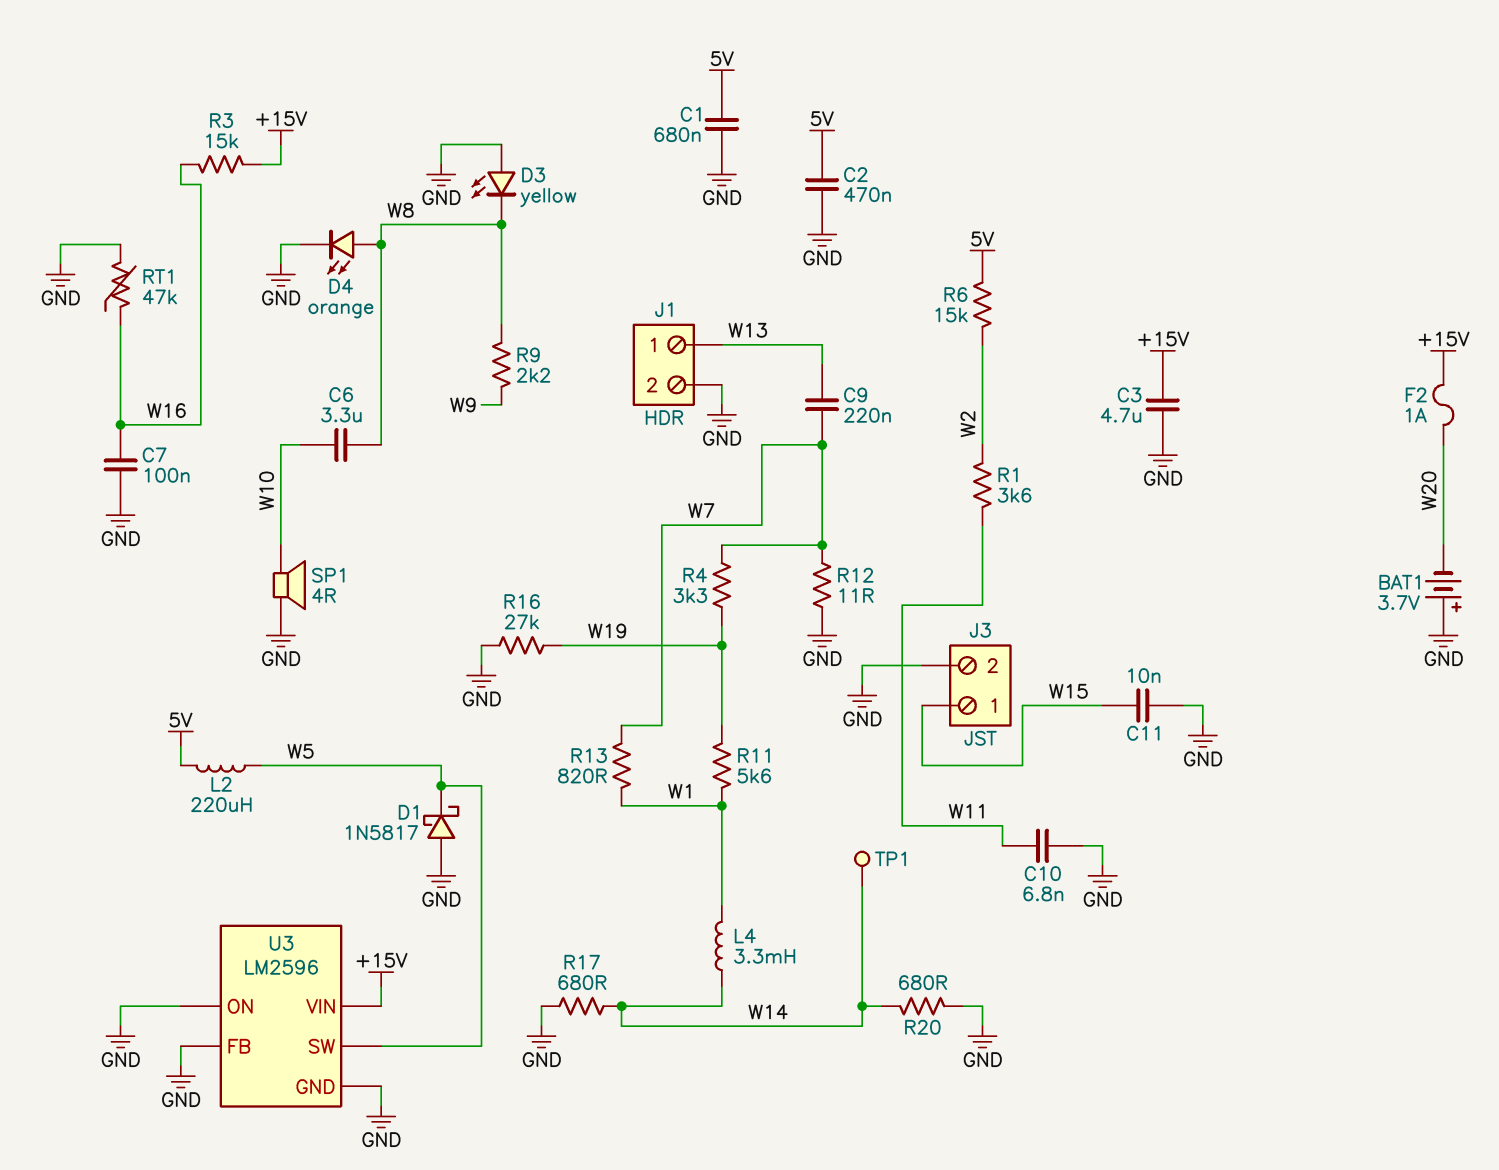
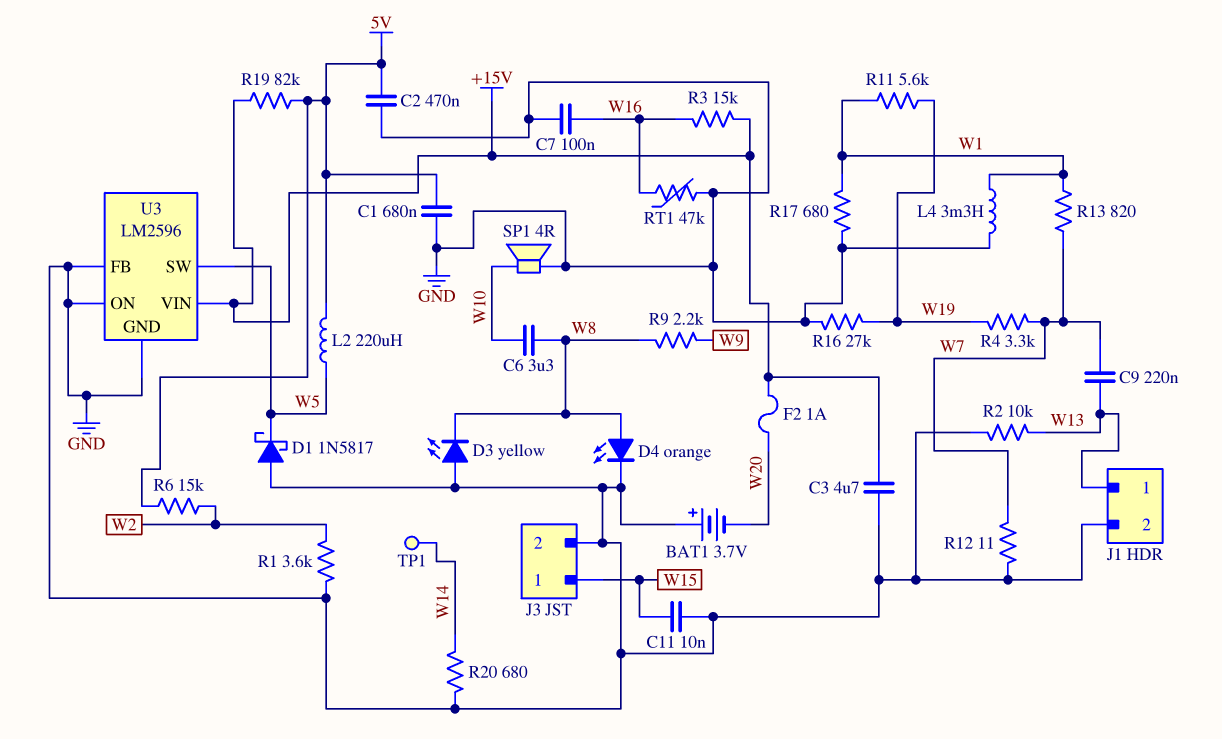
C10: 6.8nF (GND, W11) -> none
L4: 3.3mH (W1, W14) -> 3.3mH (GND, W1)
R1: 3.6k (W2, W11) -> 3.6k (GND, W2)
R2: none -> 10k (GND, W13)
R17: 680 (GND, W14) -> 680 (GND, W1)
R19: none -> 82k (+15V, 5V)

